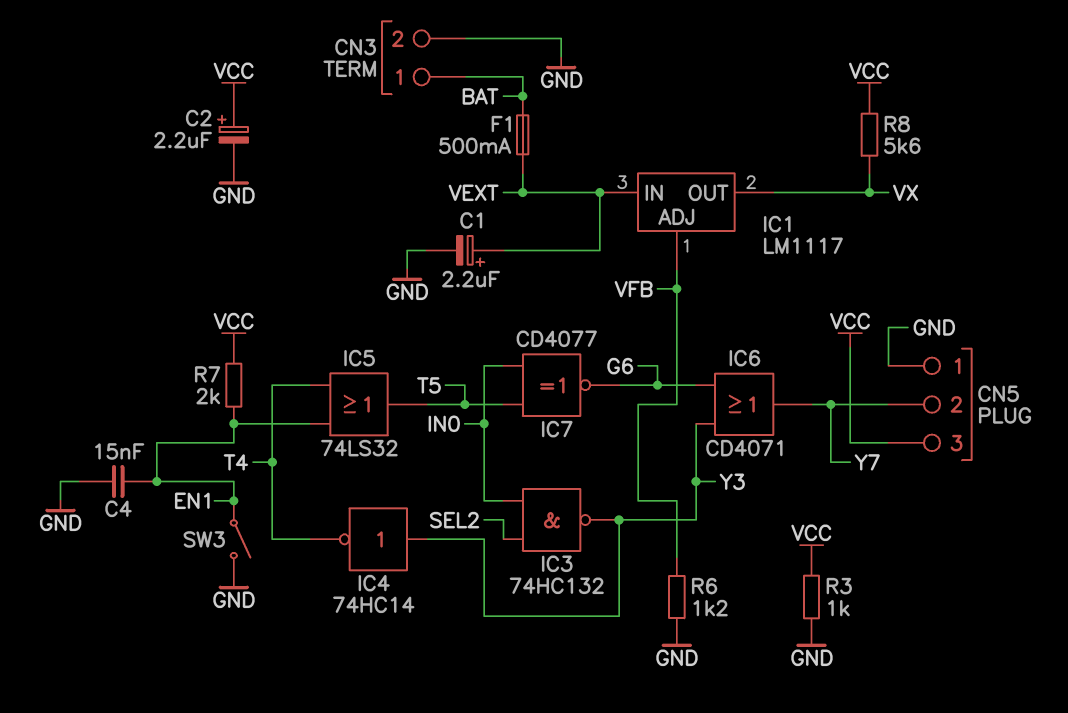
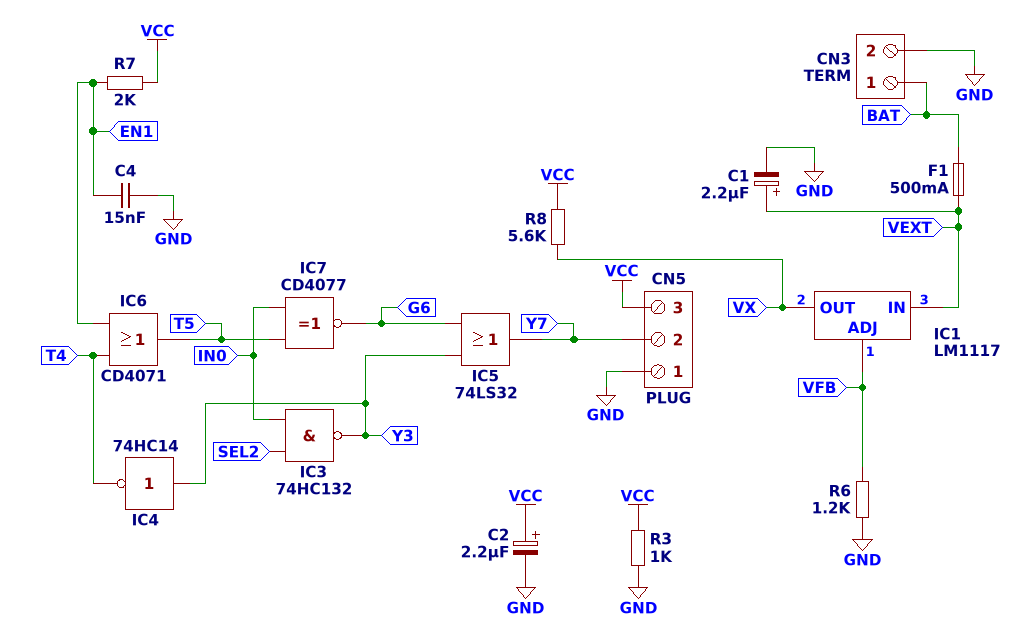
IC5: OR 74LS32 (in EN1, in T4, out T5) -> OR 74LS32 (in G6, in Y3, out Y7)
IC6: OR CD4071 (in G6, in Y3, out Y7) -> OR CD4071 (in EN1, in T4, out T5)
SW3: switch (EN1, GND) -> none

